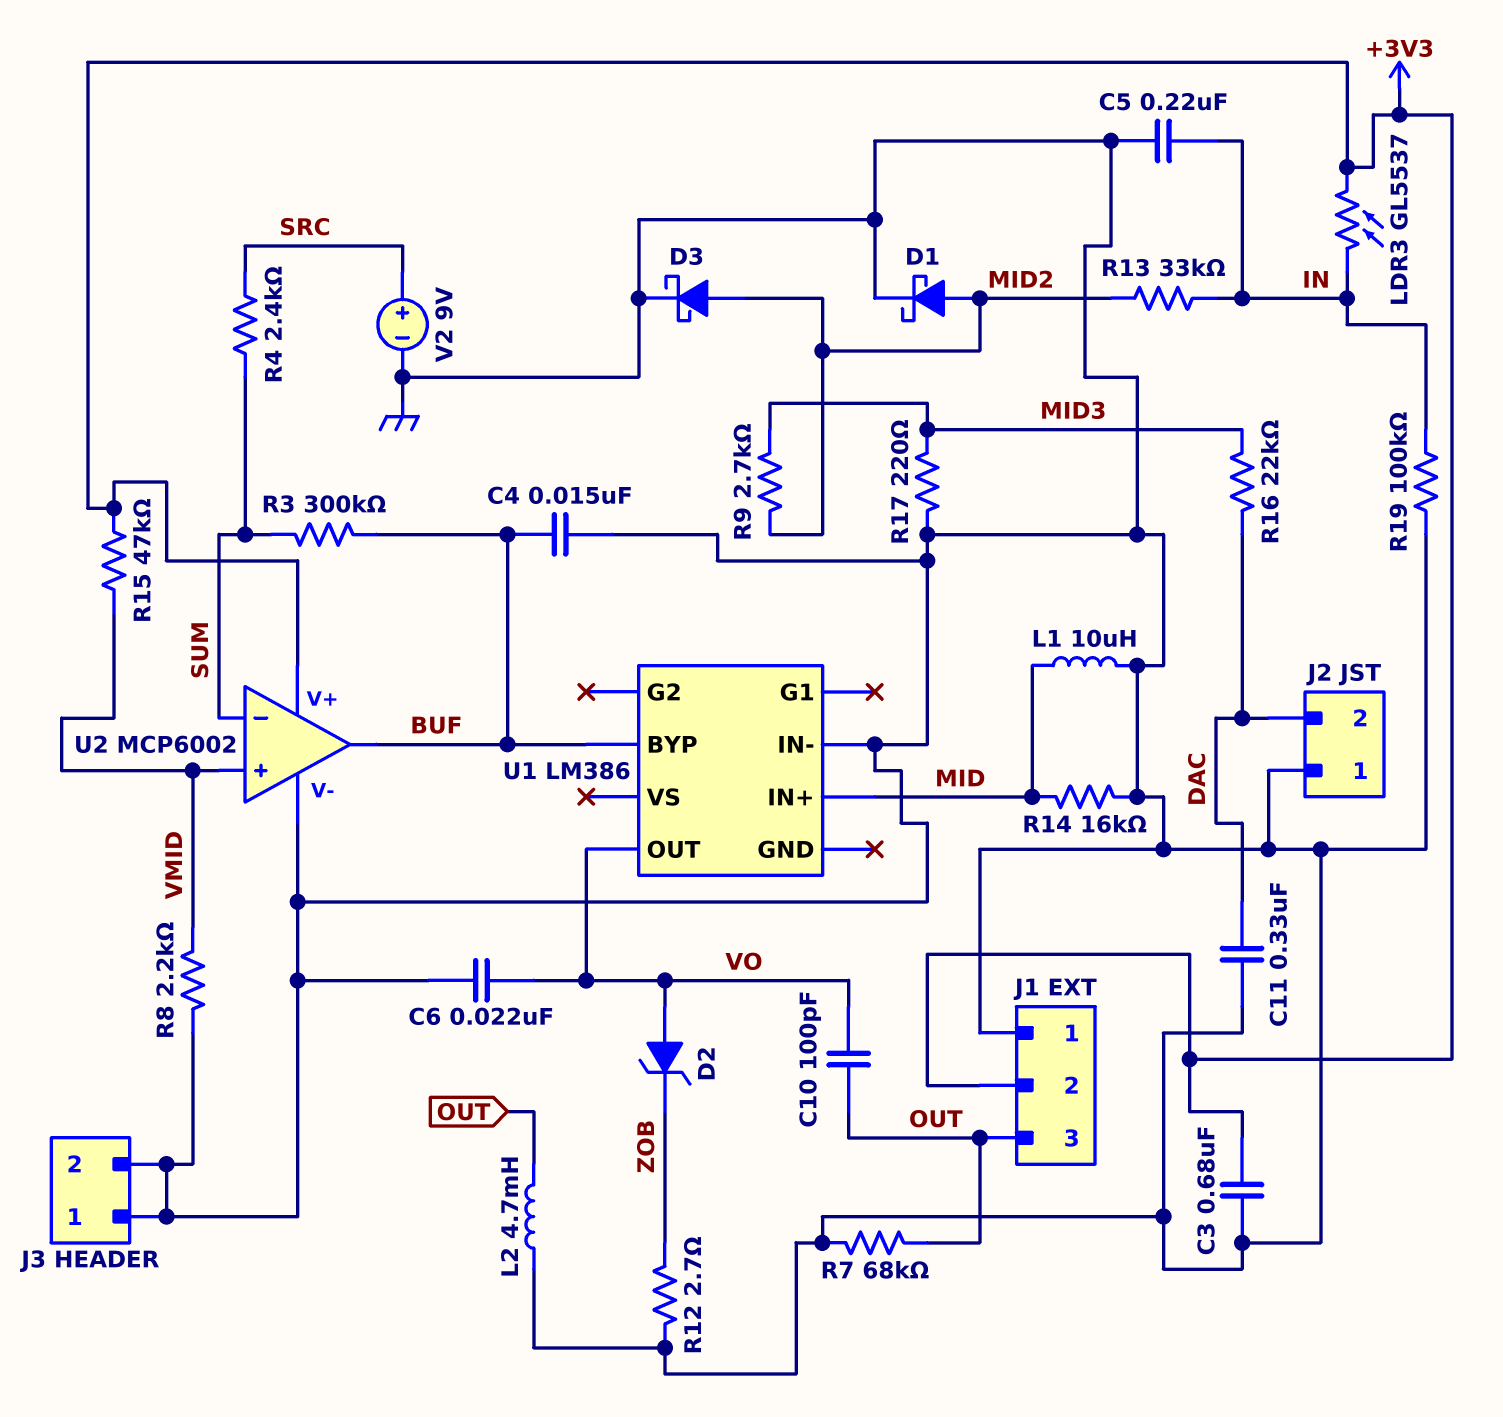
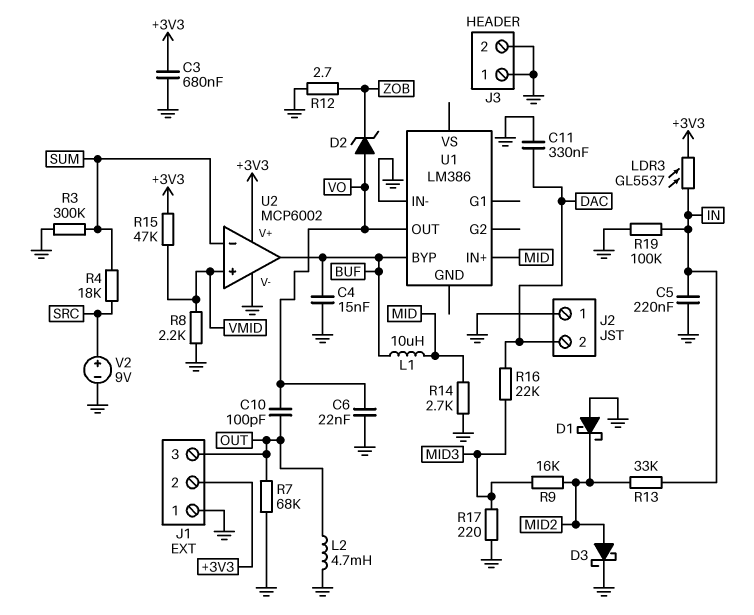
D1: schottky (A MID2, K GND) -> schottky (A GND, K MID2)
L1: 10uH (GND, MID) -> 10uH (BUF, MID)
R3: 300k (BUF, SUM) -> 300k (GND, SUM)
R4: 2.4k (SRC, SUM) -> 18k (SRC, SUM)
R9: 2.7k (MID2, MID3) -> 16k (MID2, MID3)
R14: 16k (GND, MID) -> 2.7k (GND, MID)

